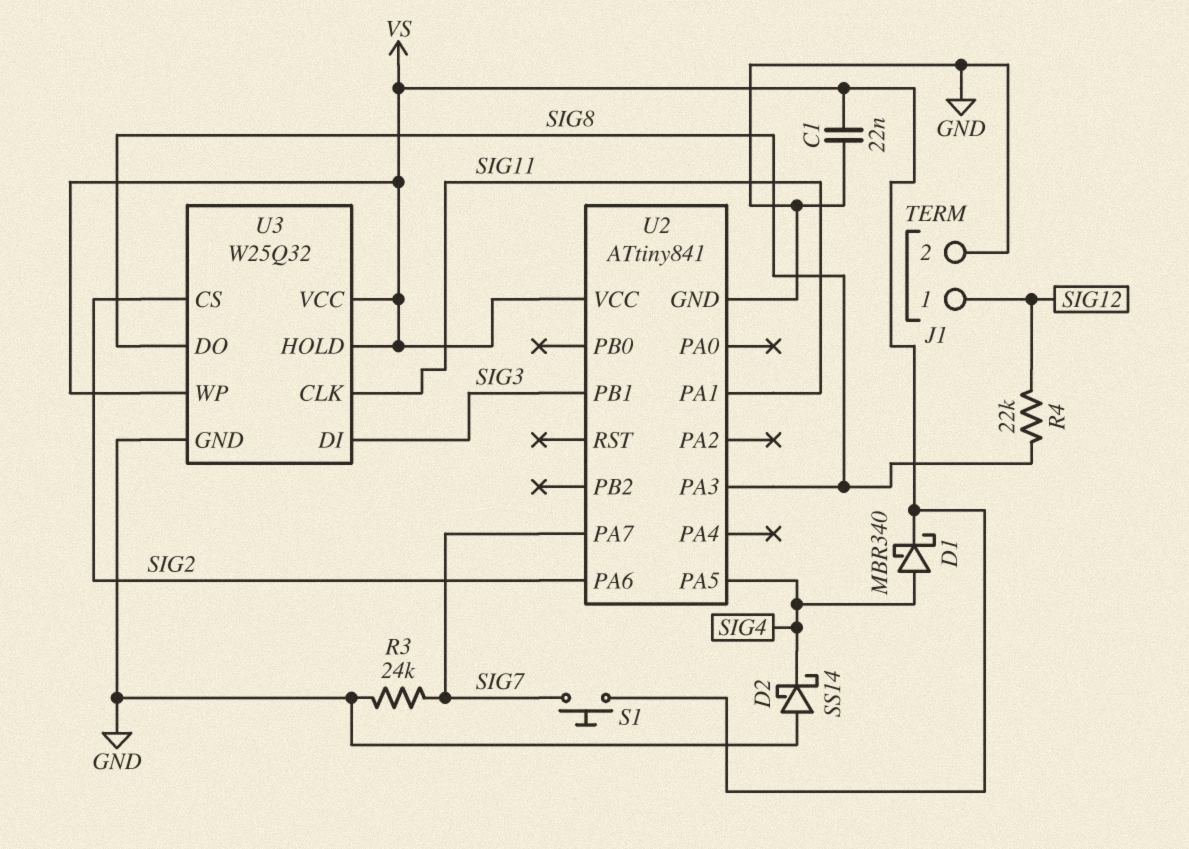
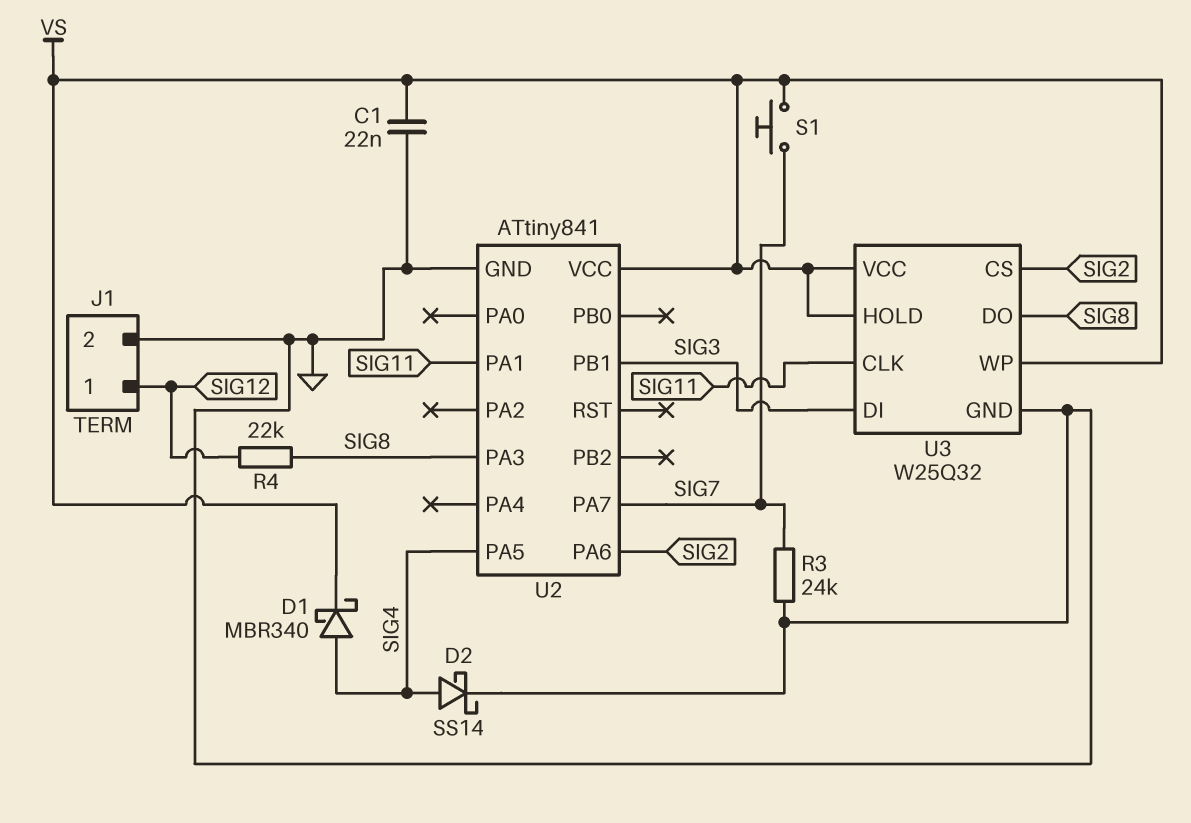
D2: schottky SS14 (A GND, K SIG4) -> schottky SS14 (A SIG4, K GND)

